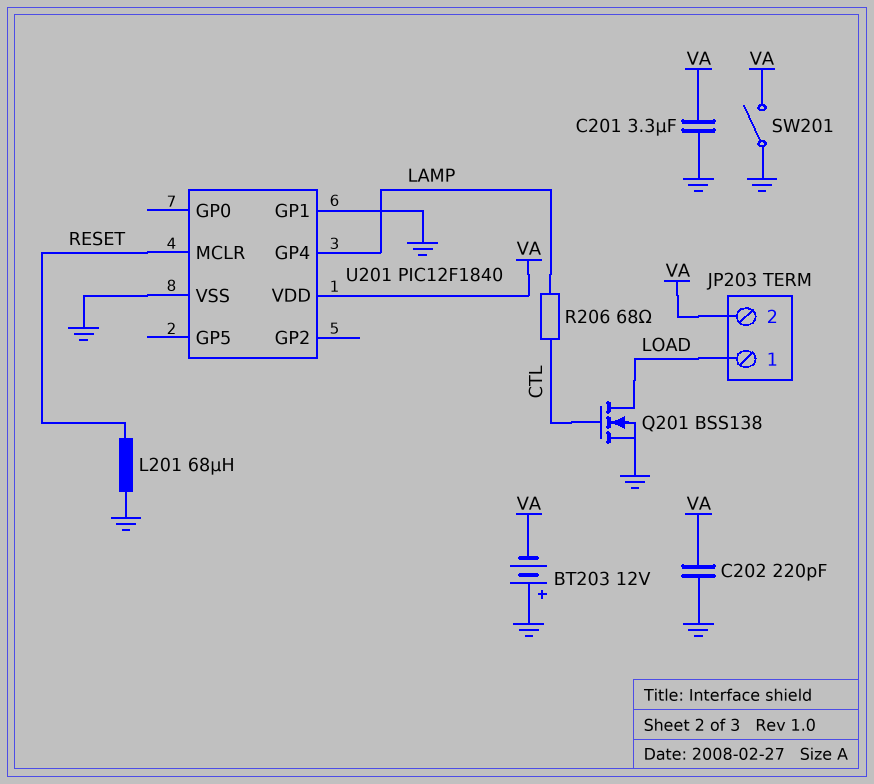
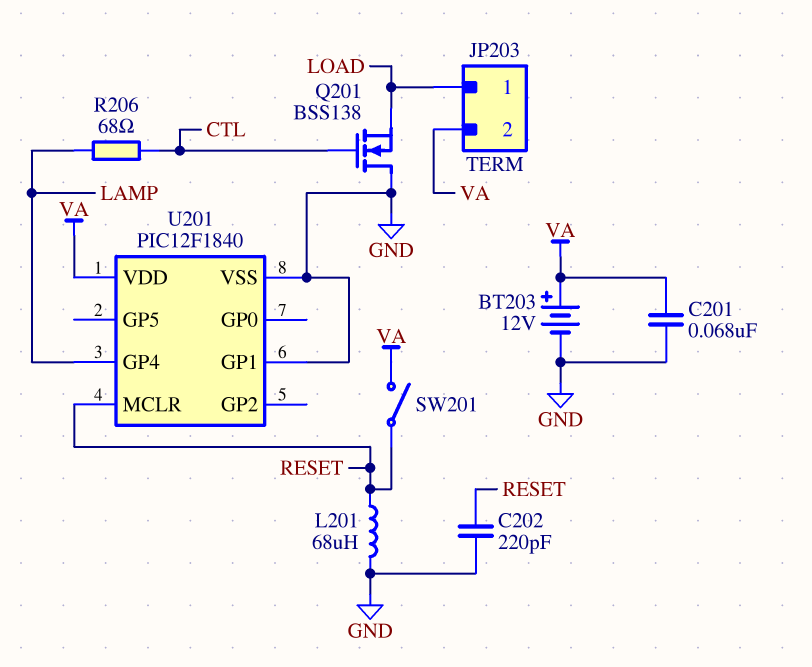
BT203: 12V (plus GND, minus VA) -> 12V (plus VA, minus GND)
C201: 3.3uF (GND, VA) -> 68nF (GND, VA)
C202: 220pF (GND, VA) -> 220pF (GND, RESET)
Q201: NMOS BSS138 (G CTL, D LOAD, S GND) -> NMOS BSS138 (G CTL, D GND, S LOAD)
SW201: switch (GND, VA) -> switch (RESET, VA)

